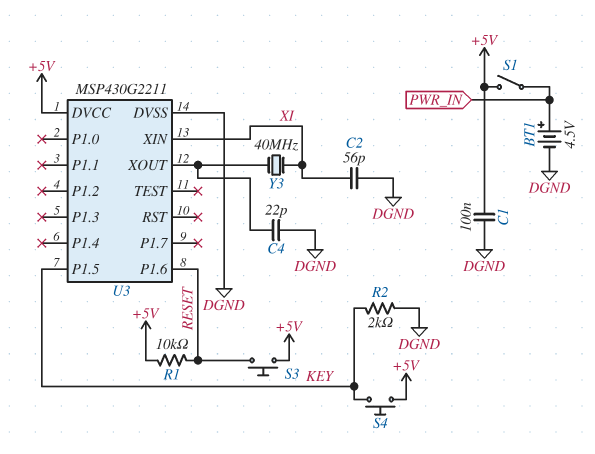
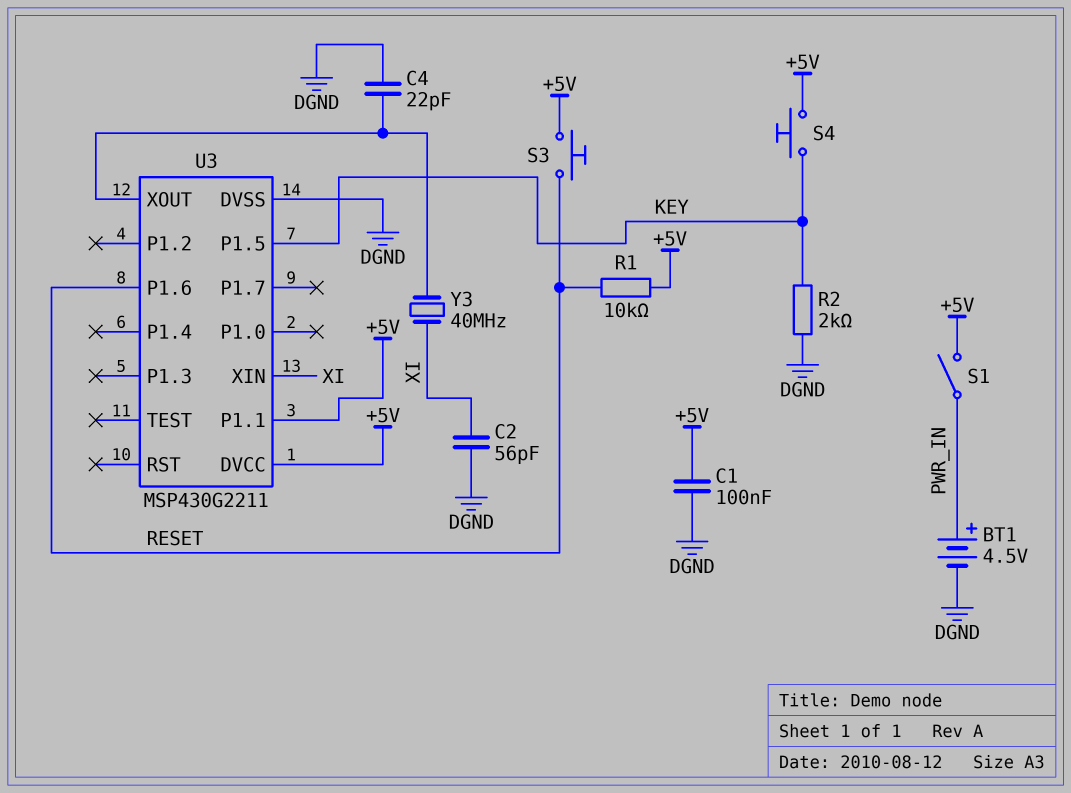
U3 pin P1.1: none -> +5V

